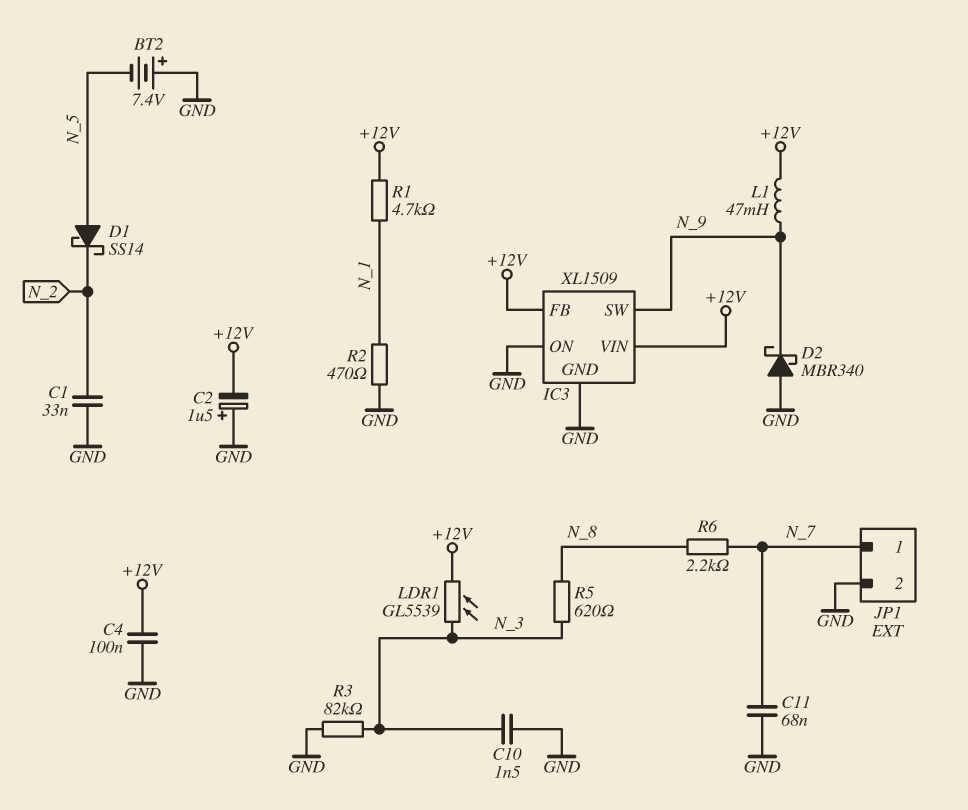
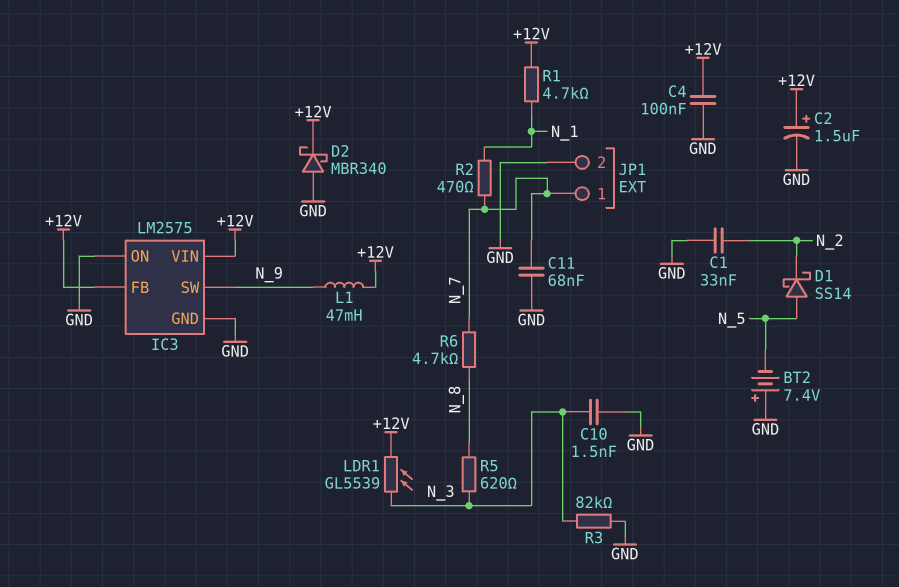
C2: 1.5uF (plus GND, minus +12V) -> 1.5uF (plus +12V, minus GND)
D2: schottky MBR340 (A GND, K N_9) -> schottky MBR340 (A GND, K +12V)
IC3: XL1509 -> LM2575
R2: 470 (GND, N_1) -> 470 (N_1, N_7)
R6: 2.2k (N_7, N_8) -> 4.7k (N_7, N_8)

